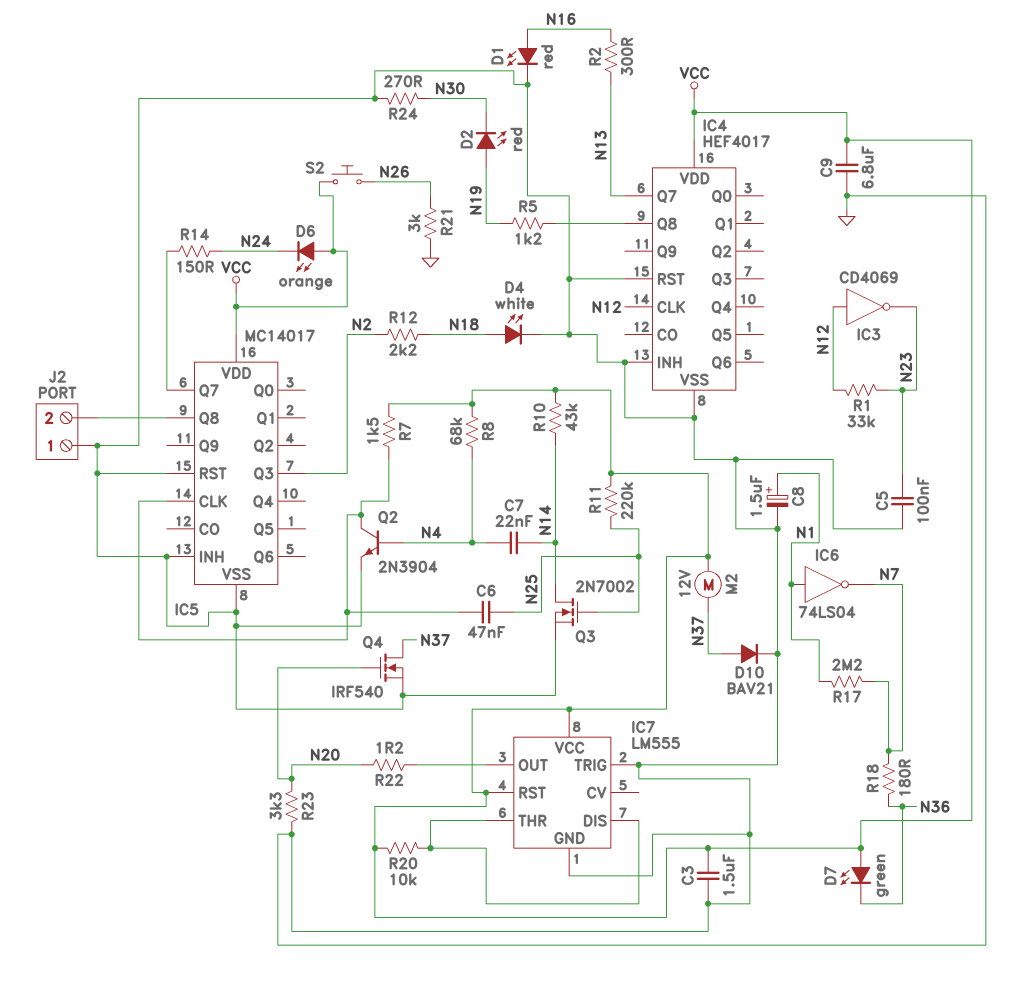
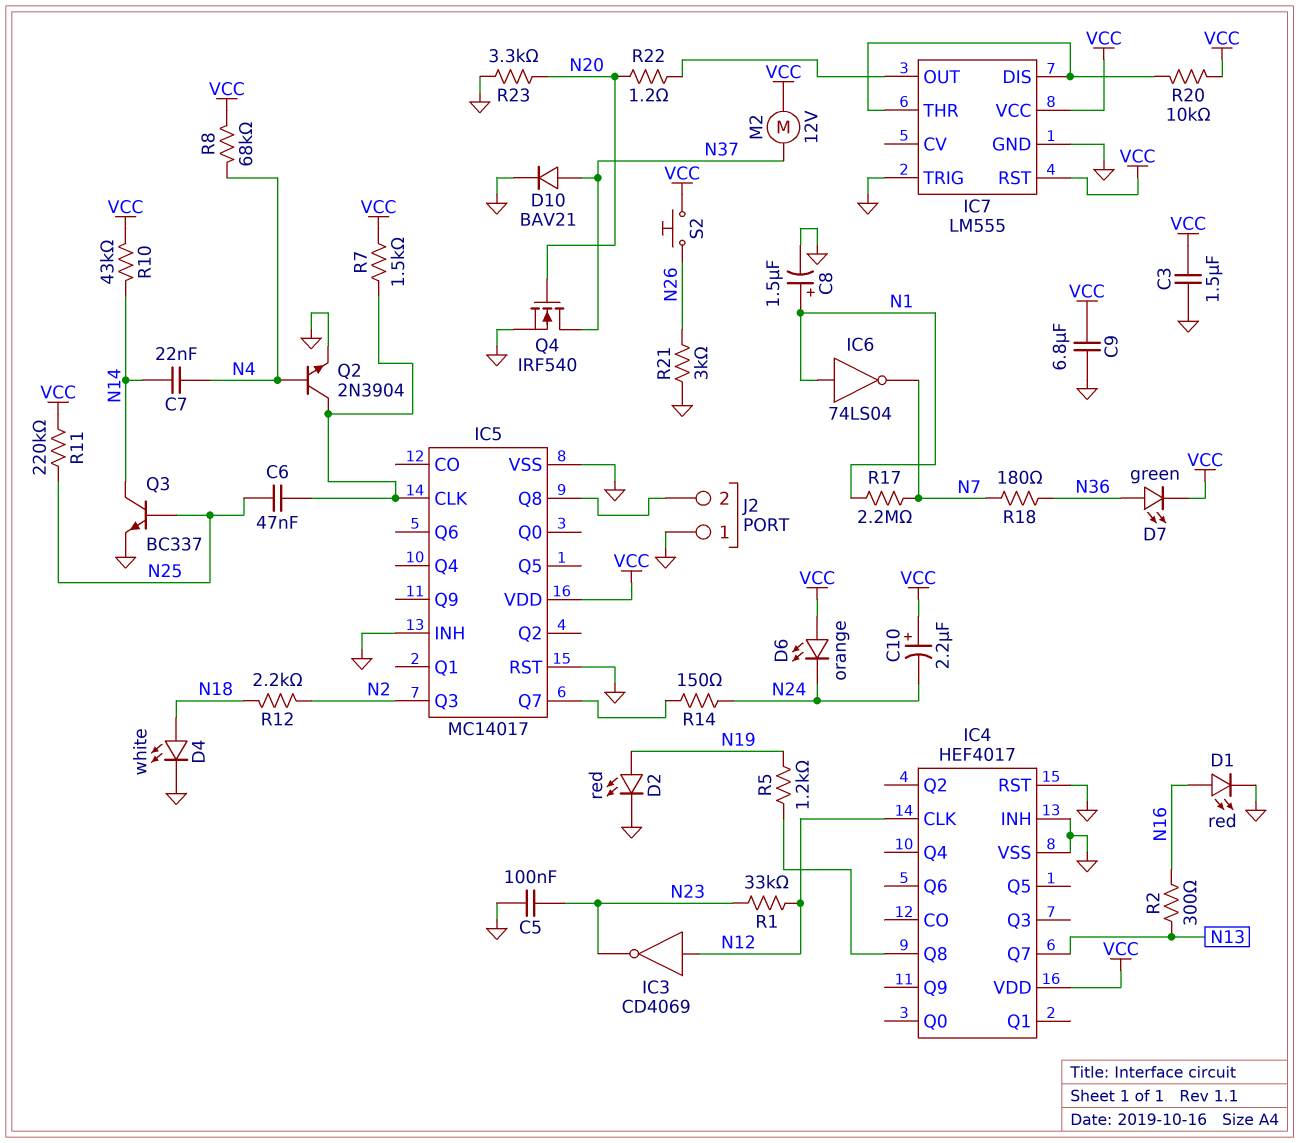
C10: none -> 2.2uF (plus VCC, minus N24)
D2: LED red (A N19, K N30) -> LED red (A N19, K GND)
D7: LED green (A VCC, K N36) -> LED green (A N36, K VCC)
Q3: NMOS 2N7002 (G N25, D N14, S GND) -> NPN BC337 (B N25, C N14, E GND)
R24: 270 (GND, N30) -> none

